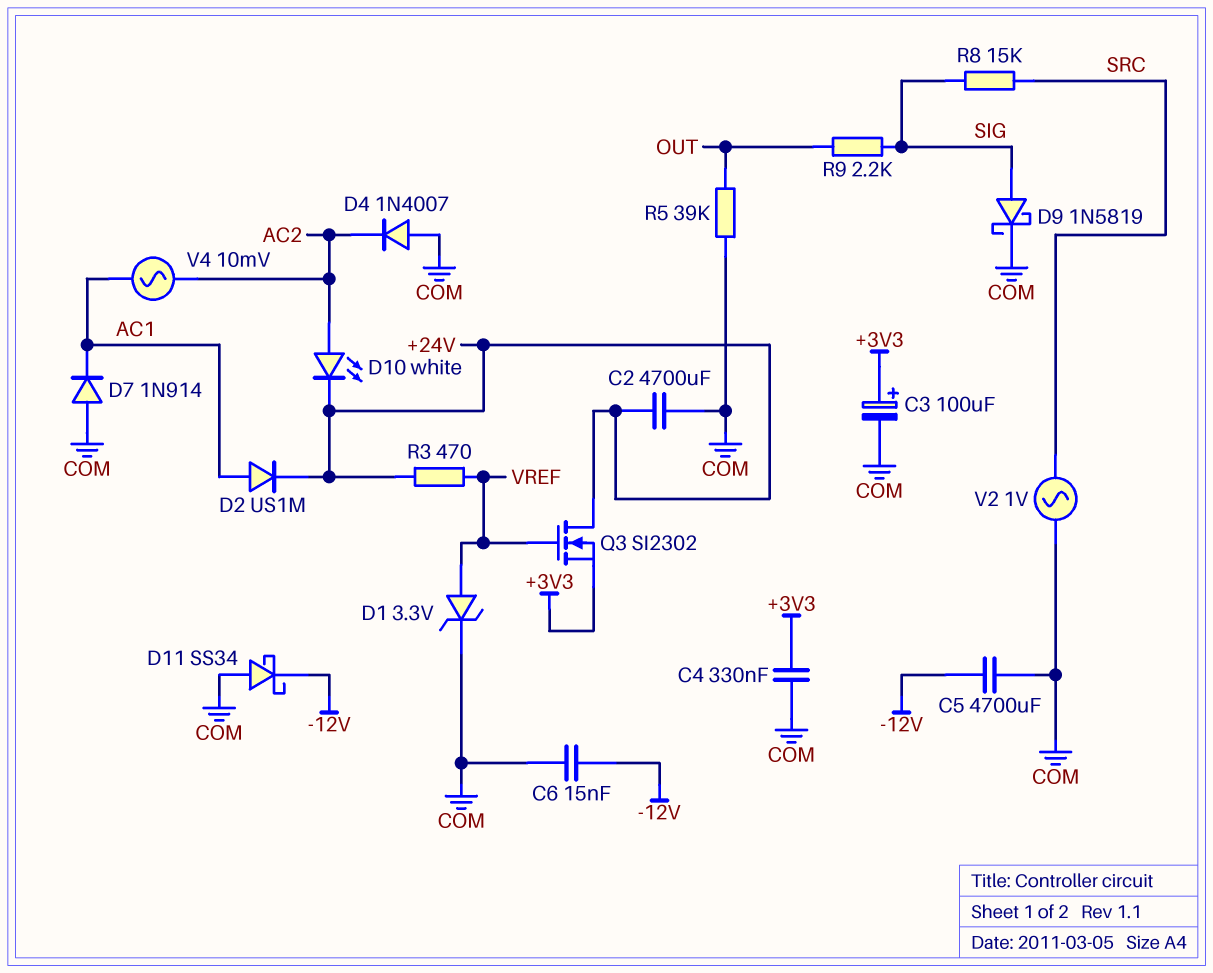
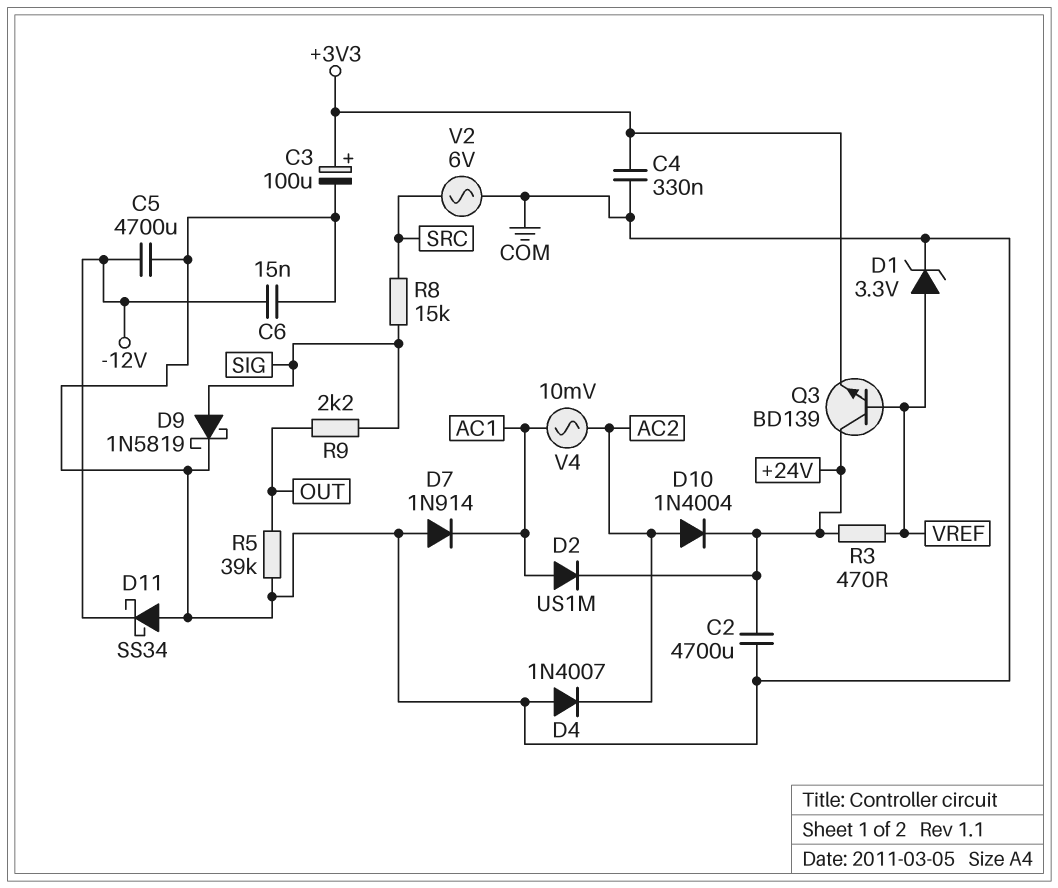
D10: LED white (A AC2, K +24V) -> diode 1N4004 (A AC2, K +24V)
Q3: NMOS SI2302 (G VREF, D +24V, S +3V3) -> NPN BD139 (B VREF, C +24V, E +3V3)
V2: AC 1V (COM, SRC) -> AC 6V (COM, SRC)

